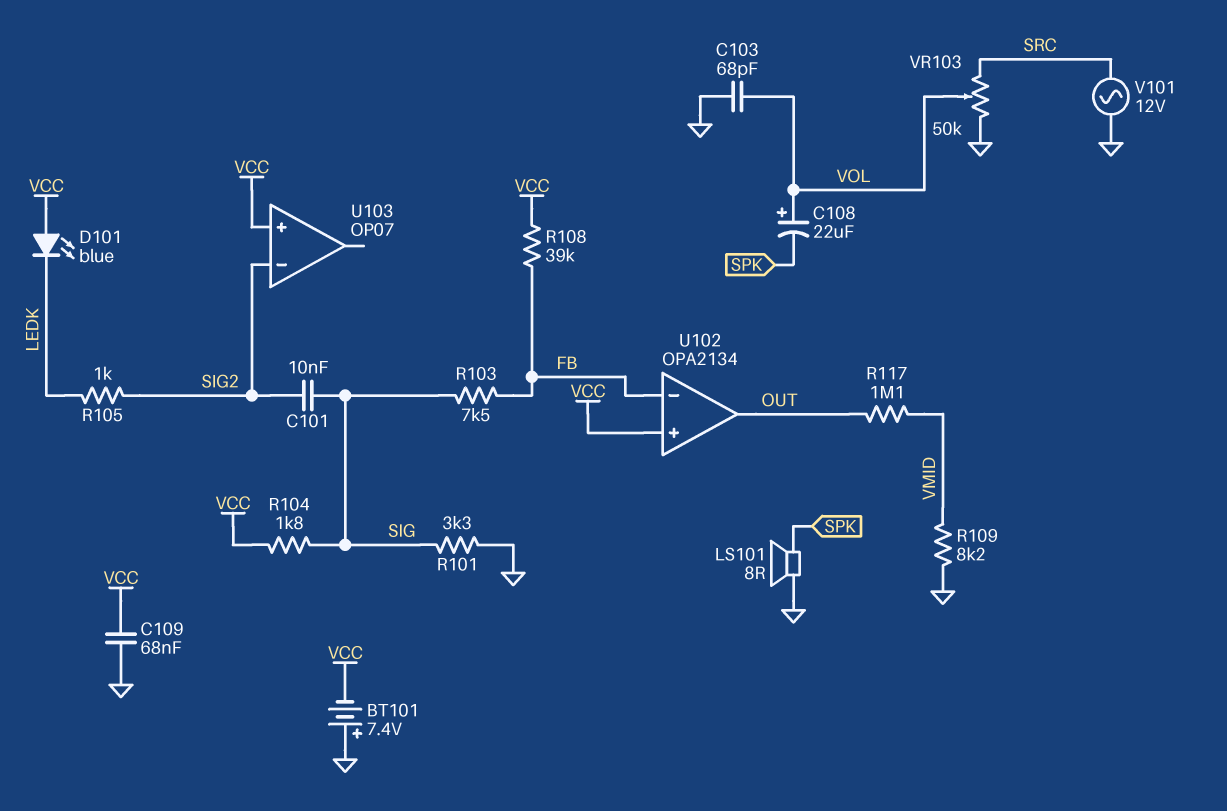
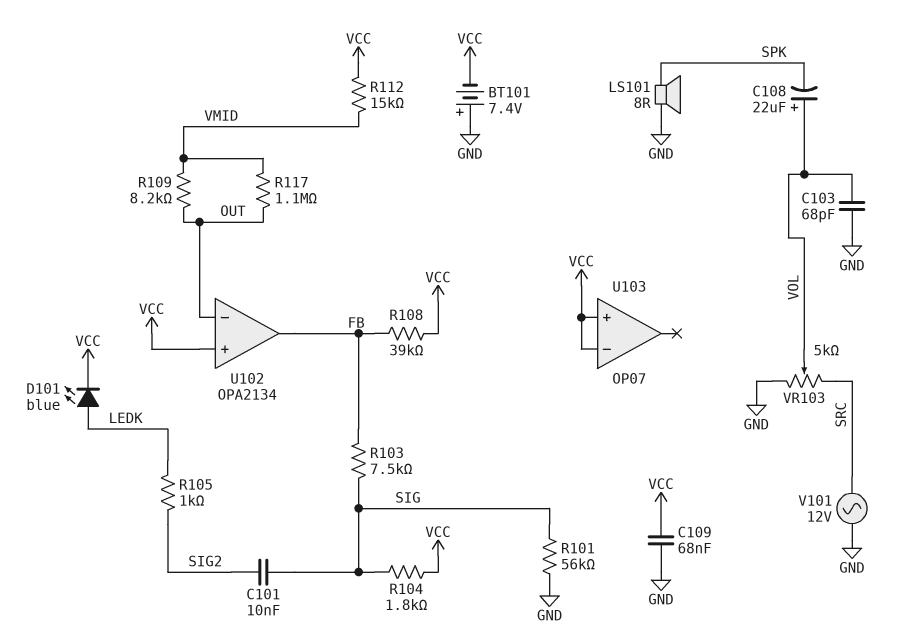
D101: LED blue (A VCC, K LEDK) -> LED blue (A LEDK, K VCC)
R101: 3.3k (GND, SIG) -> 56k (GND, SIG)
R109: 8.2k (GND, VMID) -> 8.2k (OUT, VMID)
R112: none -> 15k (VCC, VMID)
U102 pin in-: FB -> OUT
U102 pin out: OUT -> FB
U103 pin in-: SIG2 -> VCC
VR103: 50k (GND, SRC, wiper VOL) -> 5k (GND, SRC, wiper VOL)

